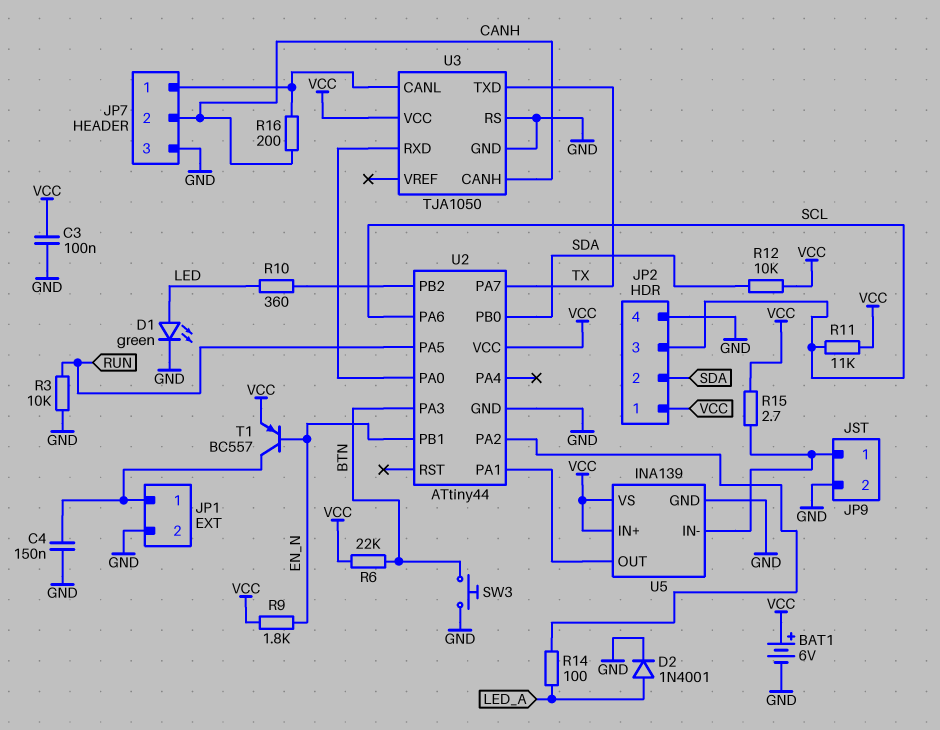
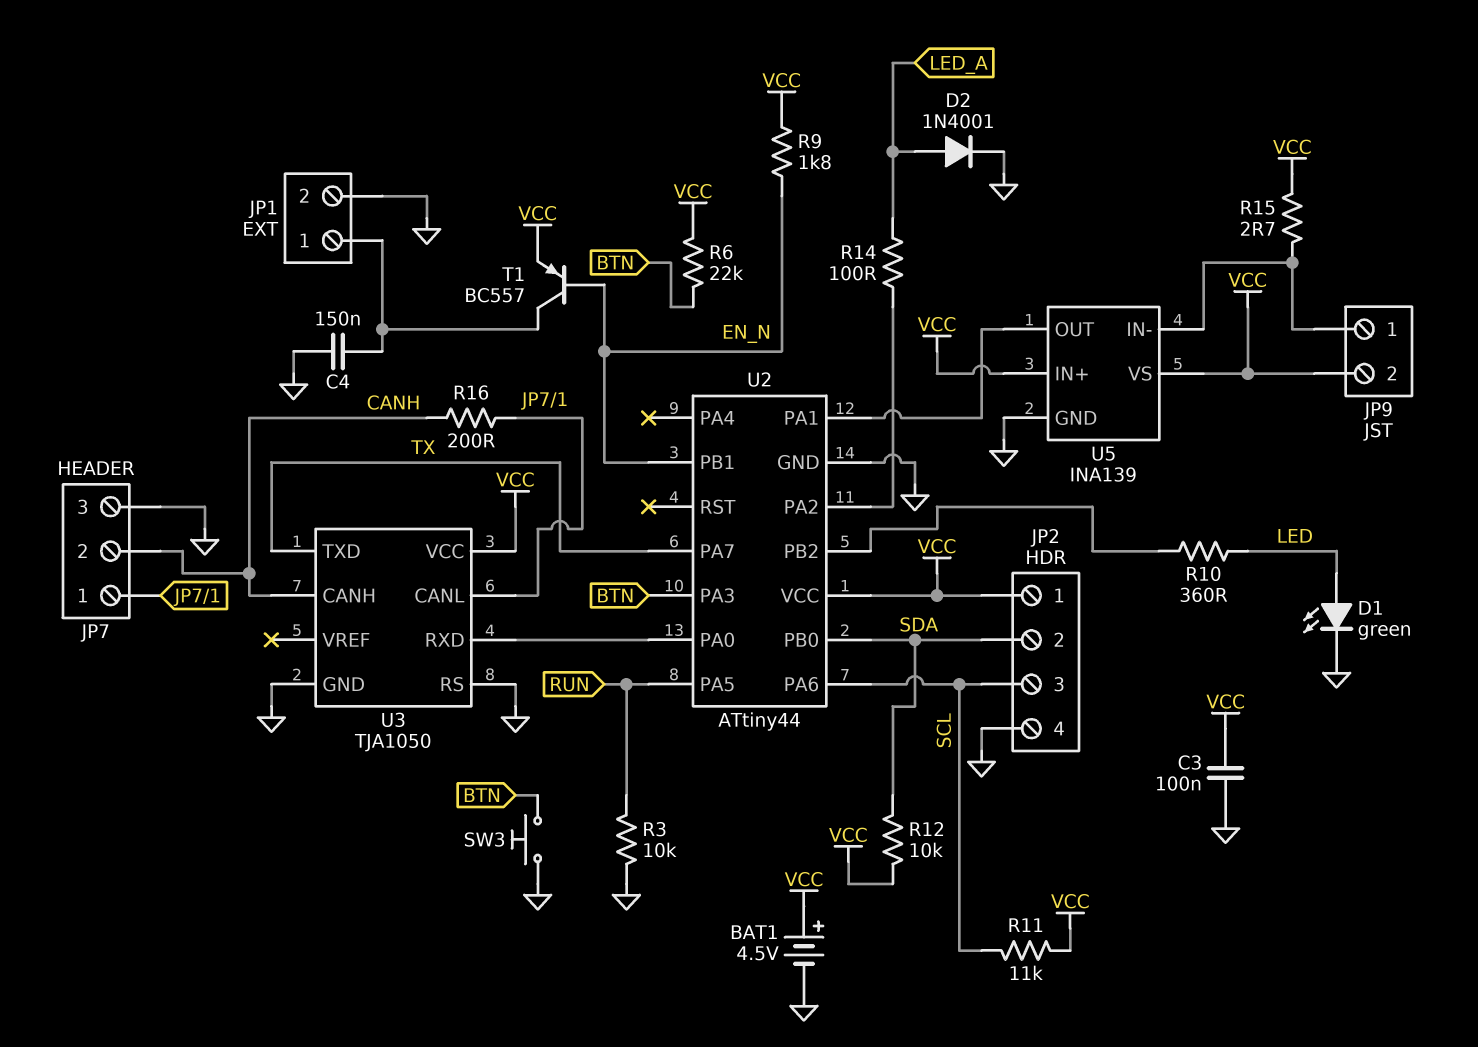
BAT1: 6V (plus VCC, minus GND) -> 4.5V (plus VCC, minus GND)
JP9 pin 2: GND -> VCC

